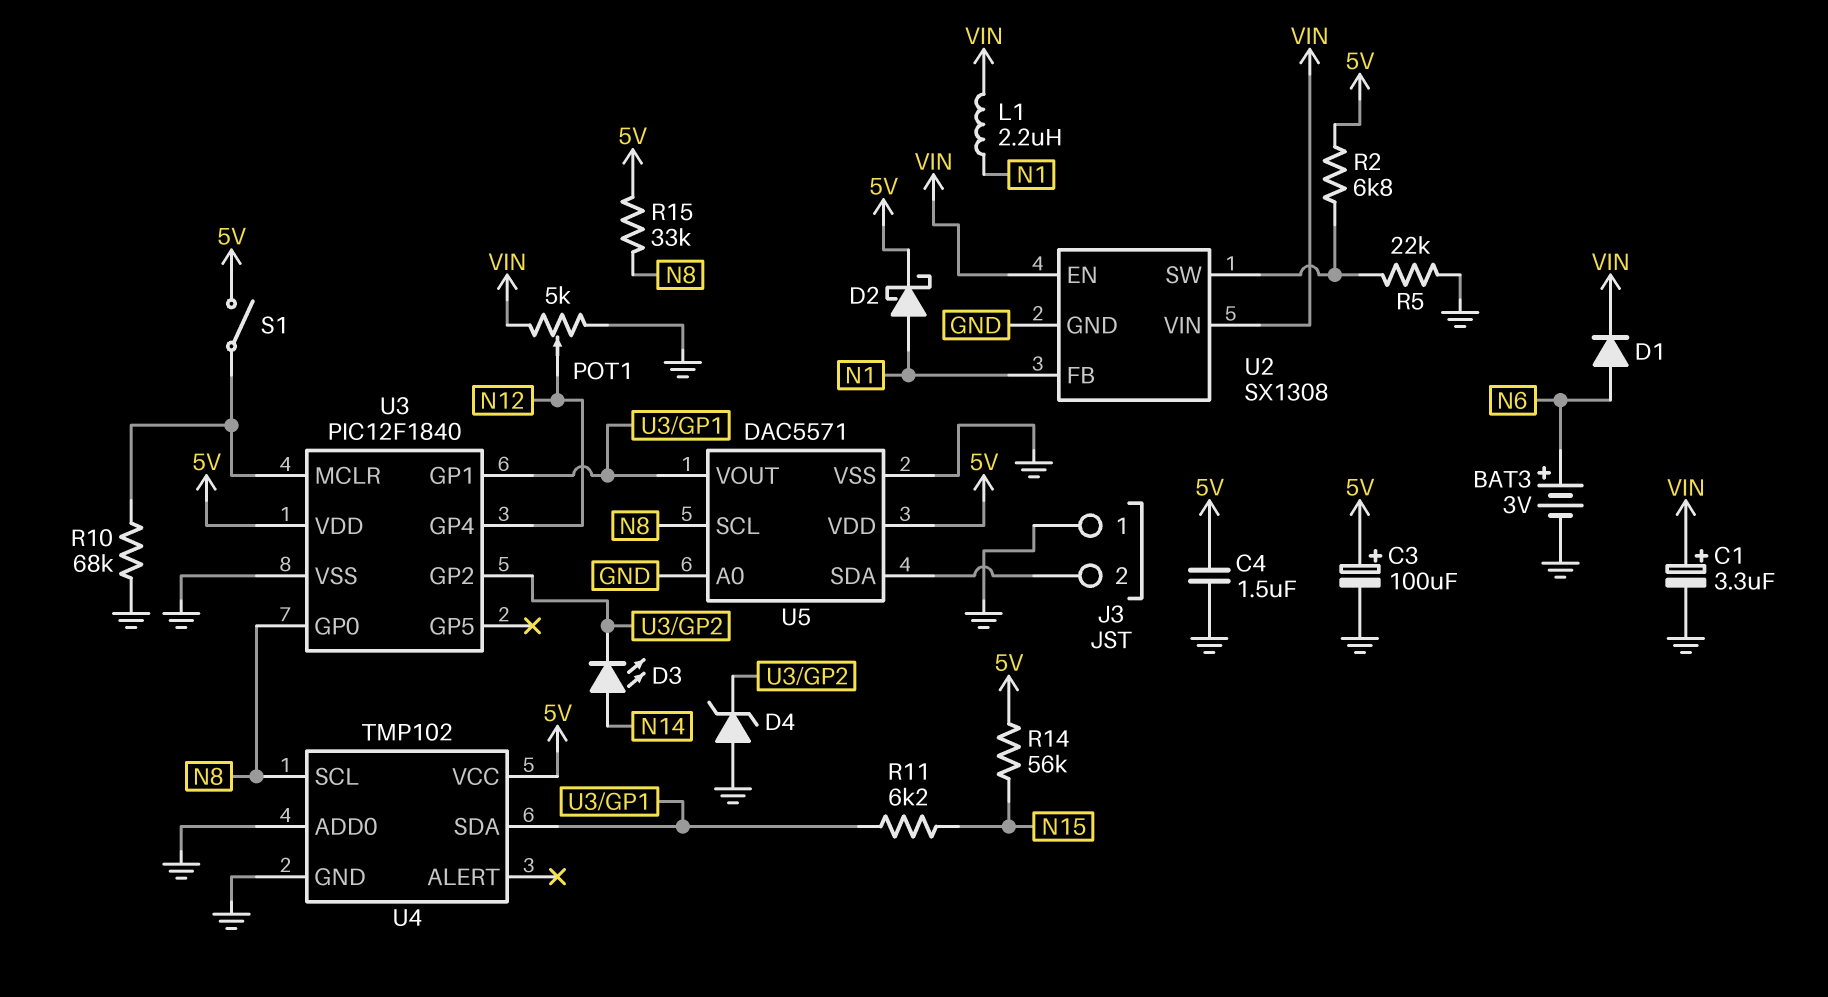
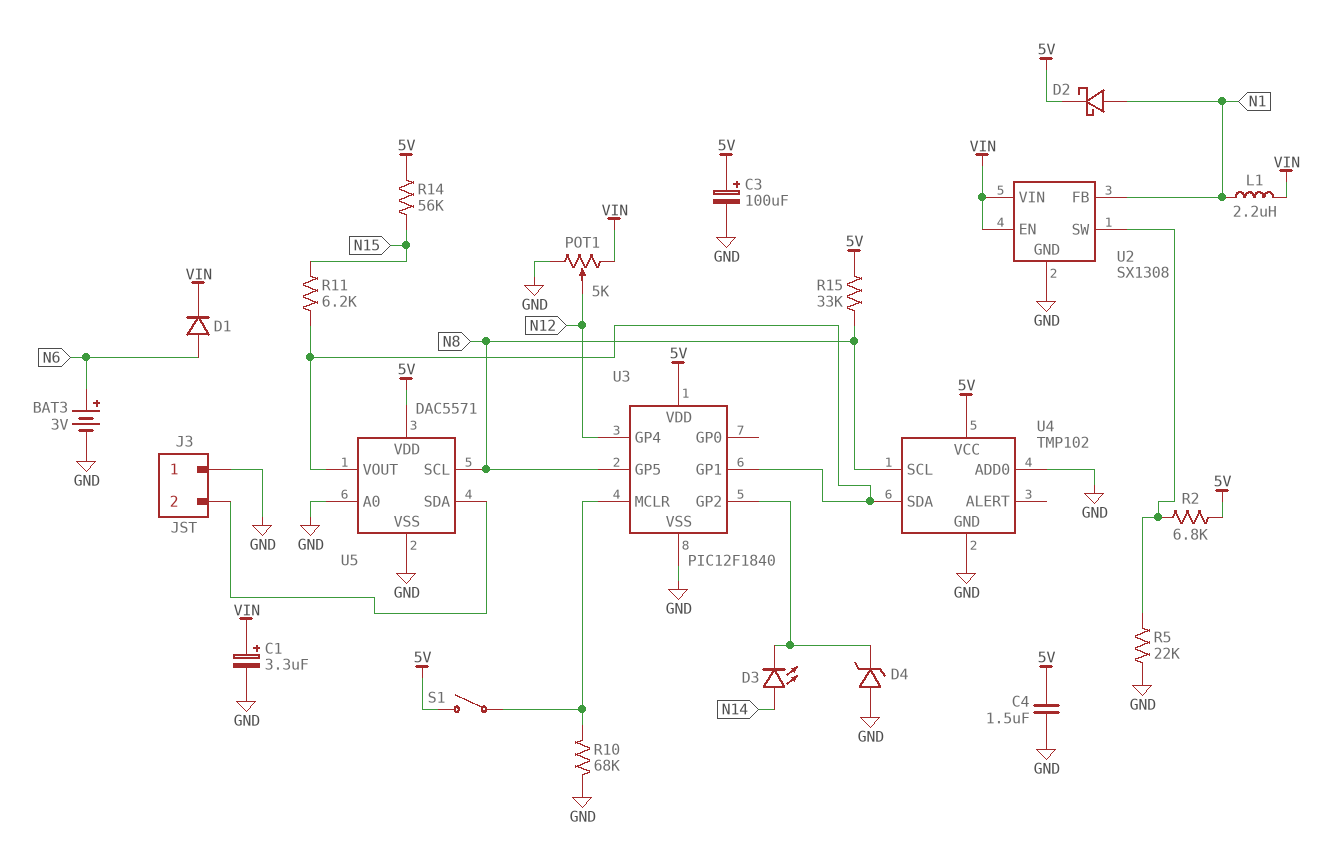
U3 pin GP0: N8 -> none
U3 pin GP5: none -> N8

